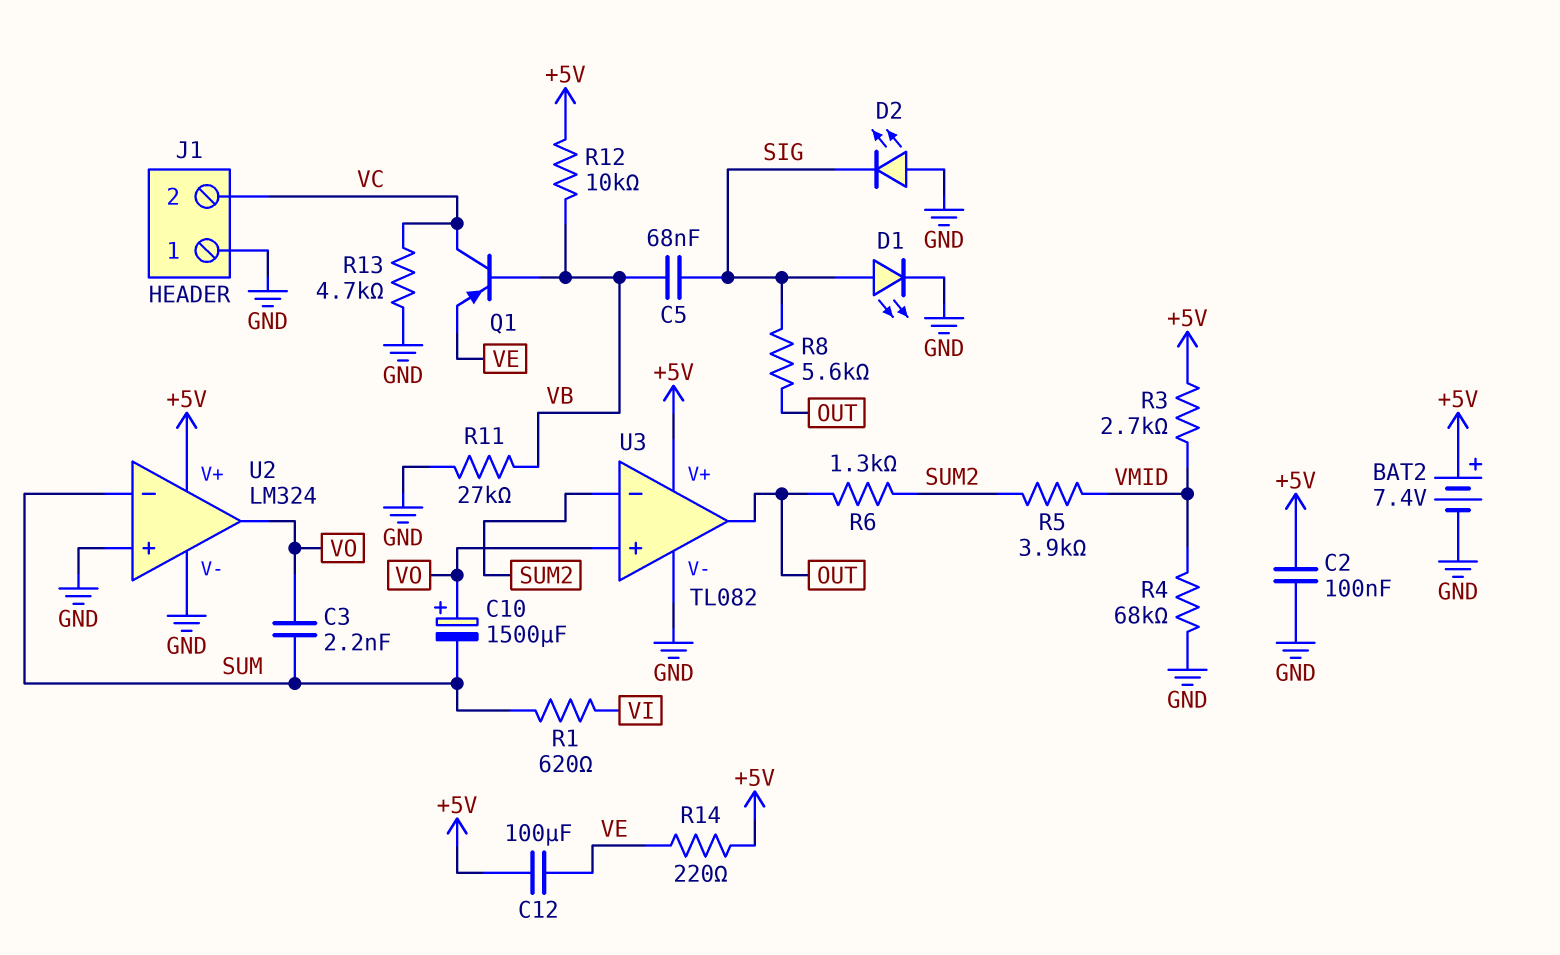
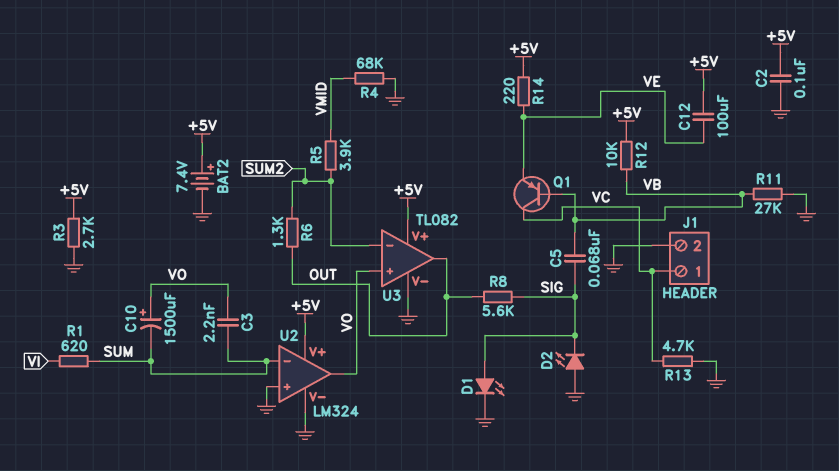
J1 pin 1: GND -> VC
J1 pin 2: VC -> GND
R3: 2.7k (+5V, VMID) -> 2.7k (+5V, GND)

